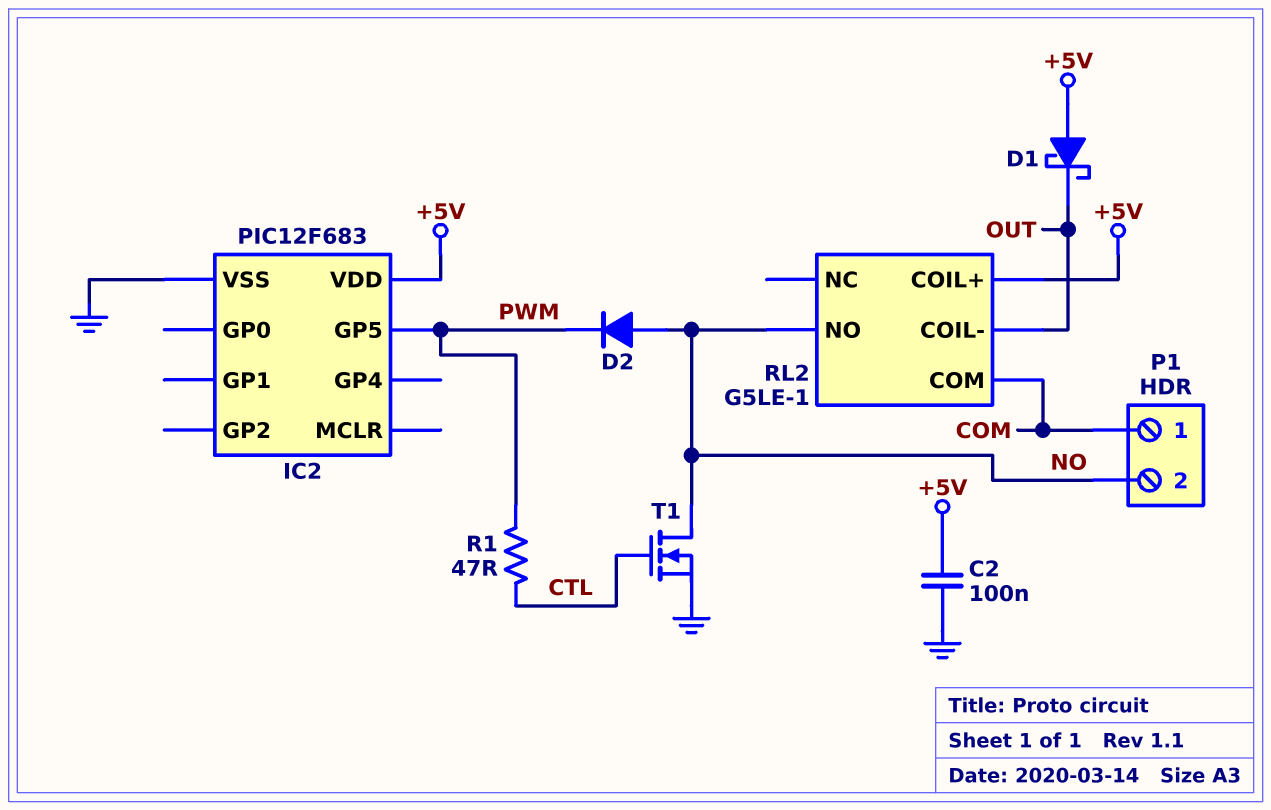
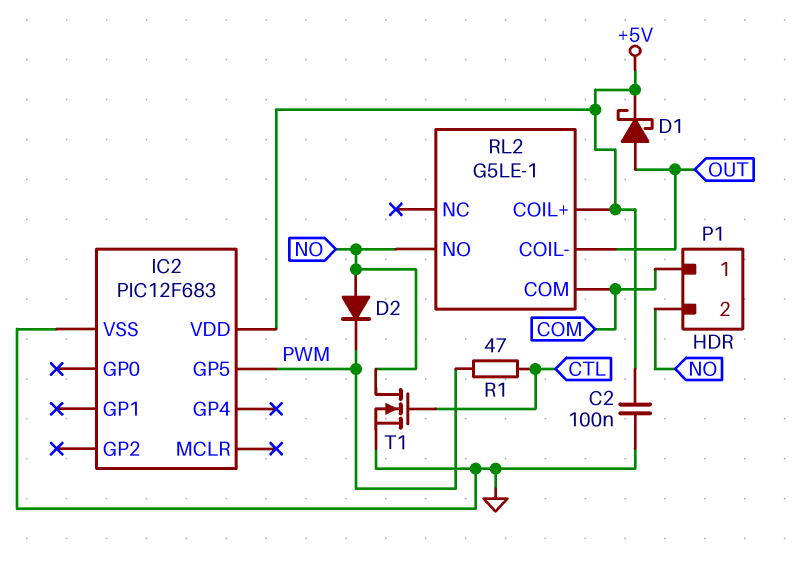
D1: schottky (A +5V, K OUT) -> schottky (A OUT, K +5V)

